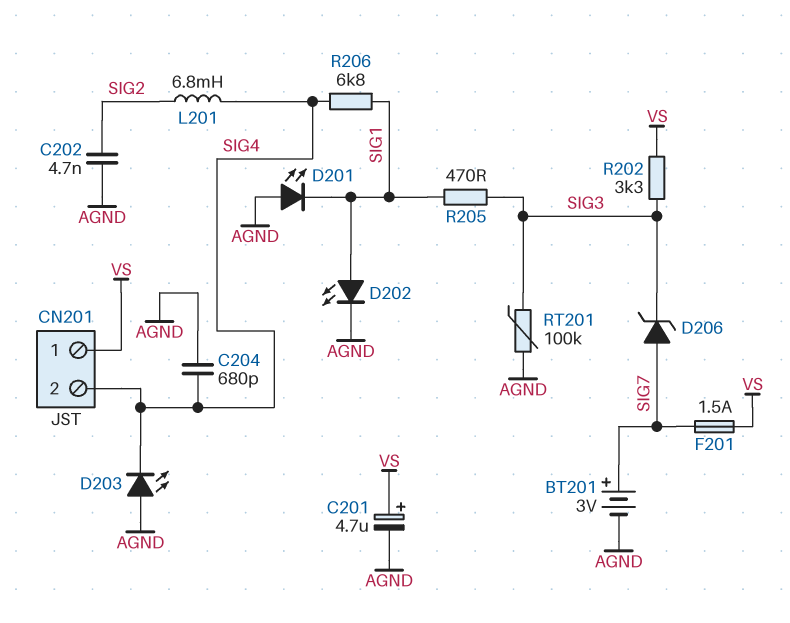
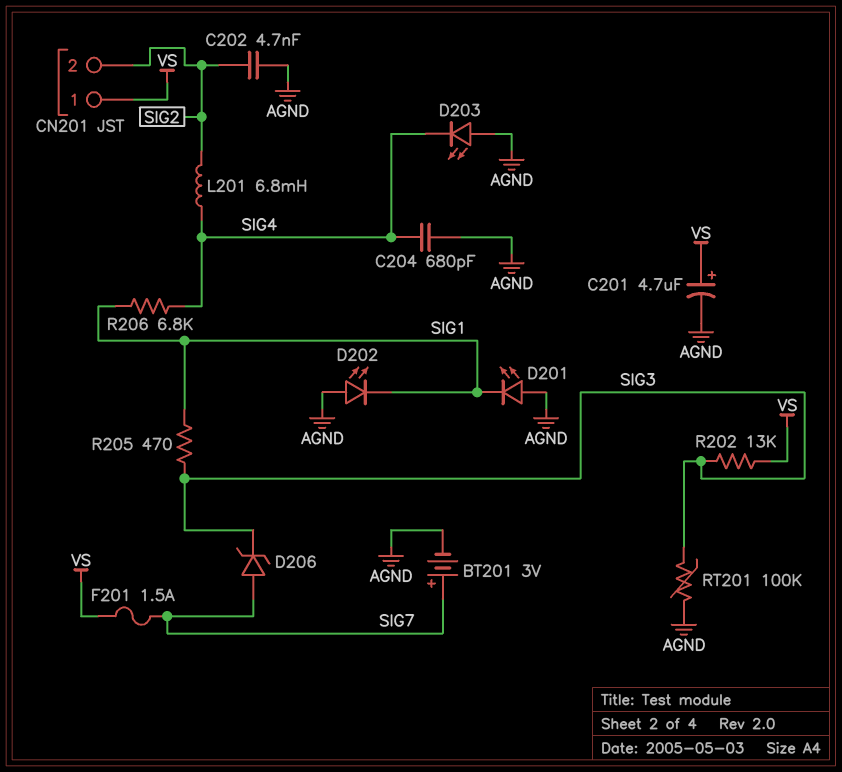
CN201 pin 2: SIG4 -> SIG2
D202: LED (A SIG1, K AGND) -> LED (A AGND, K SIG1)
R202: 3.3k (SIG3, VS) -> 13k (SIG3, VS)

